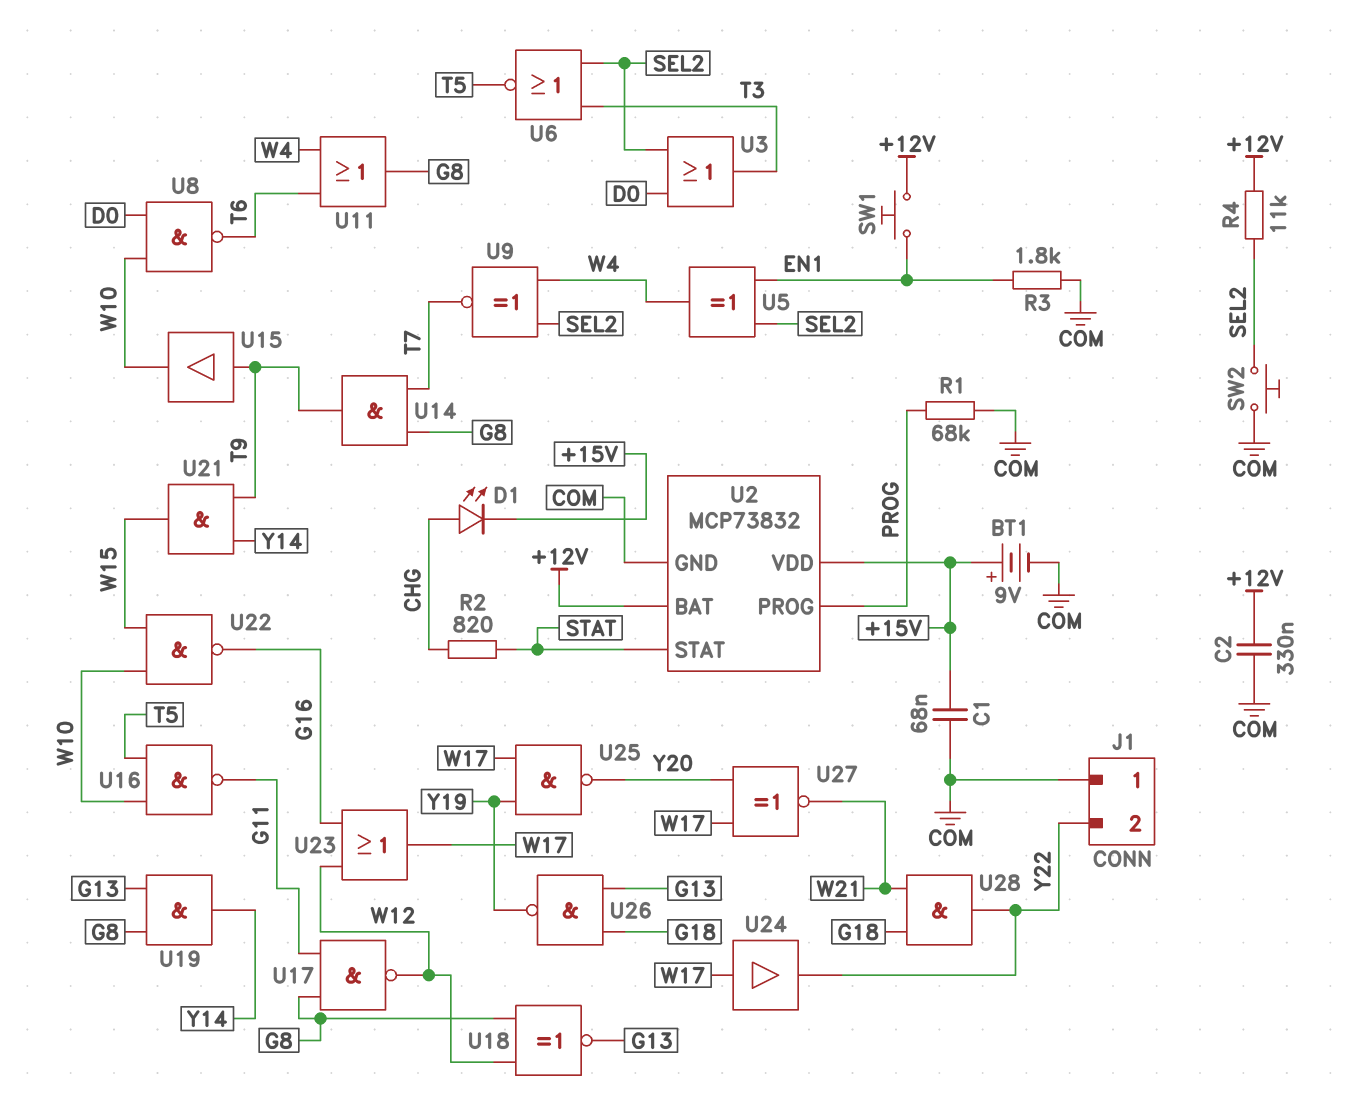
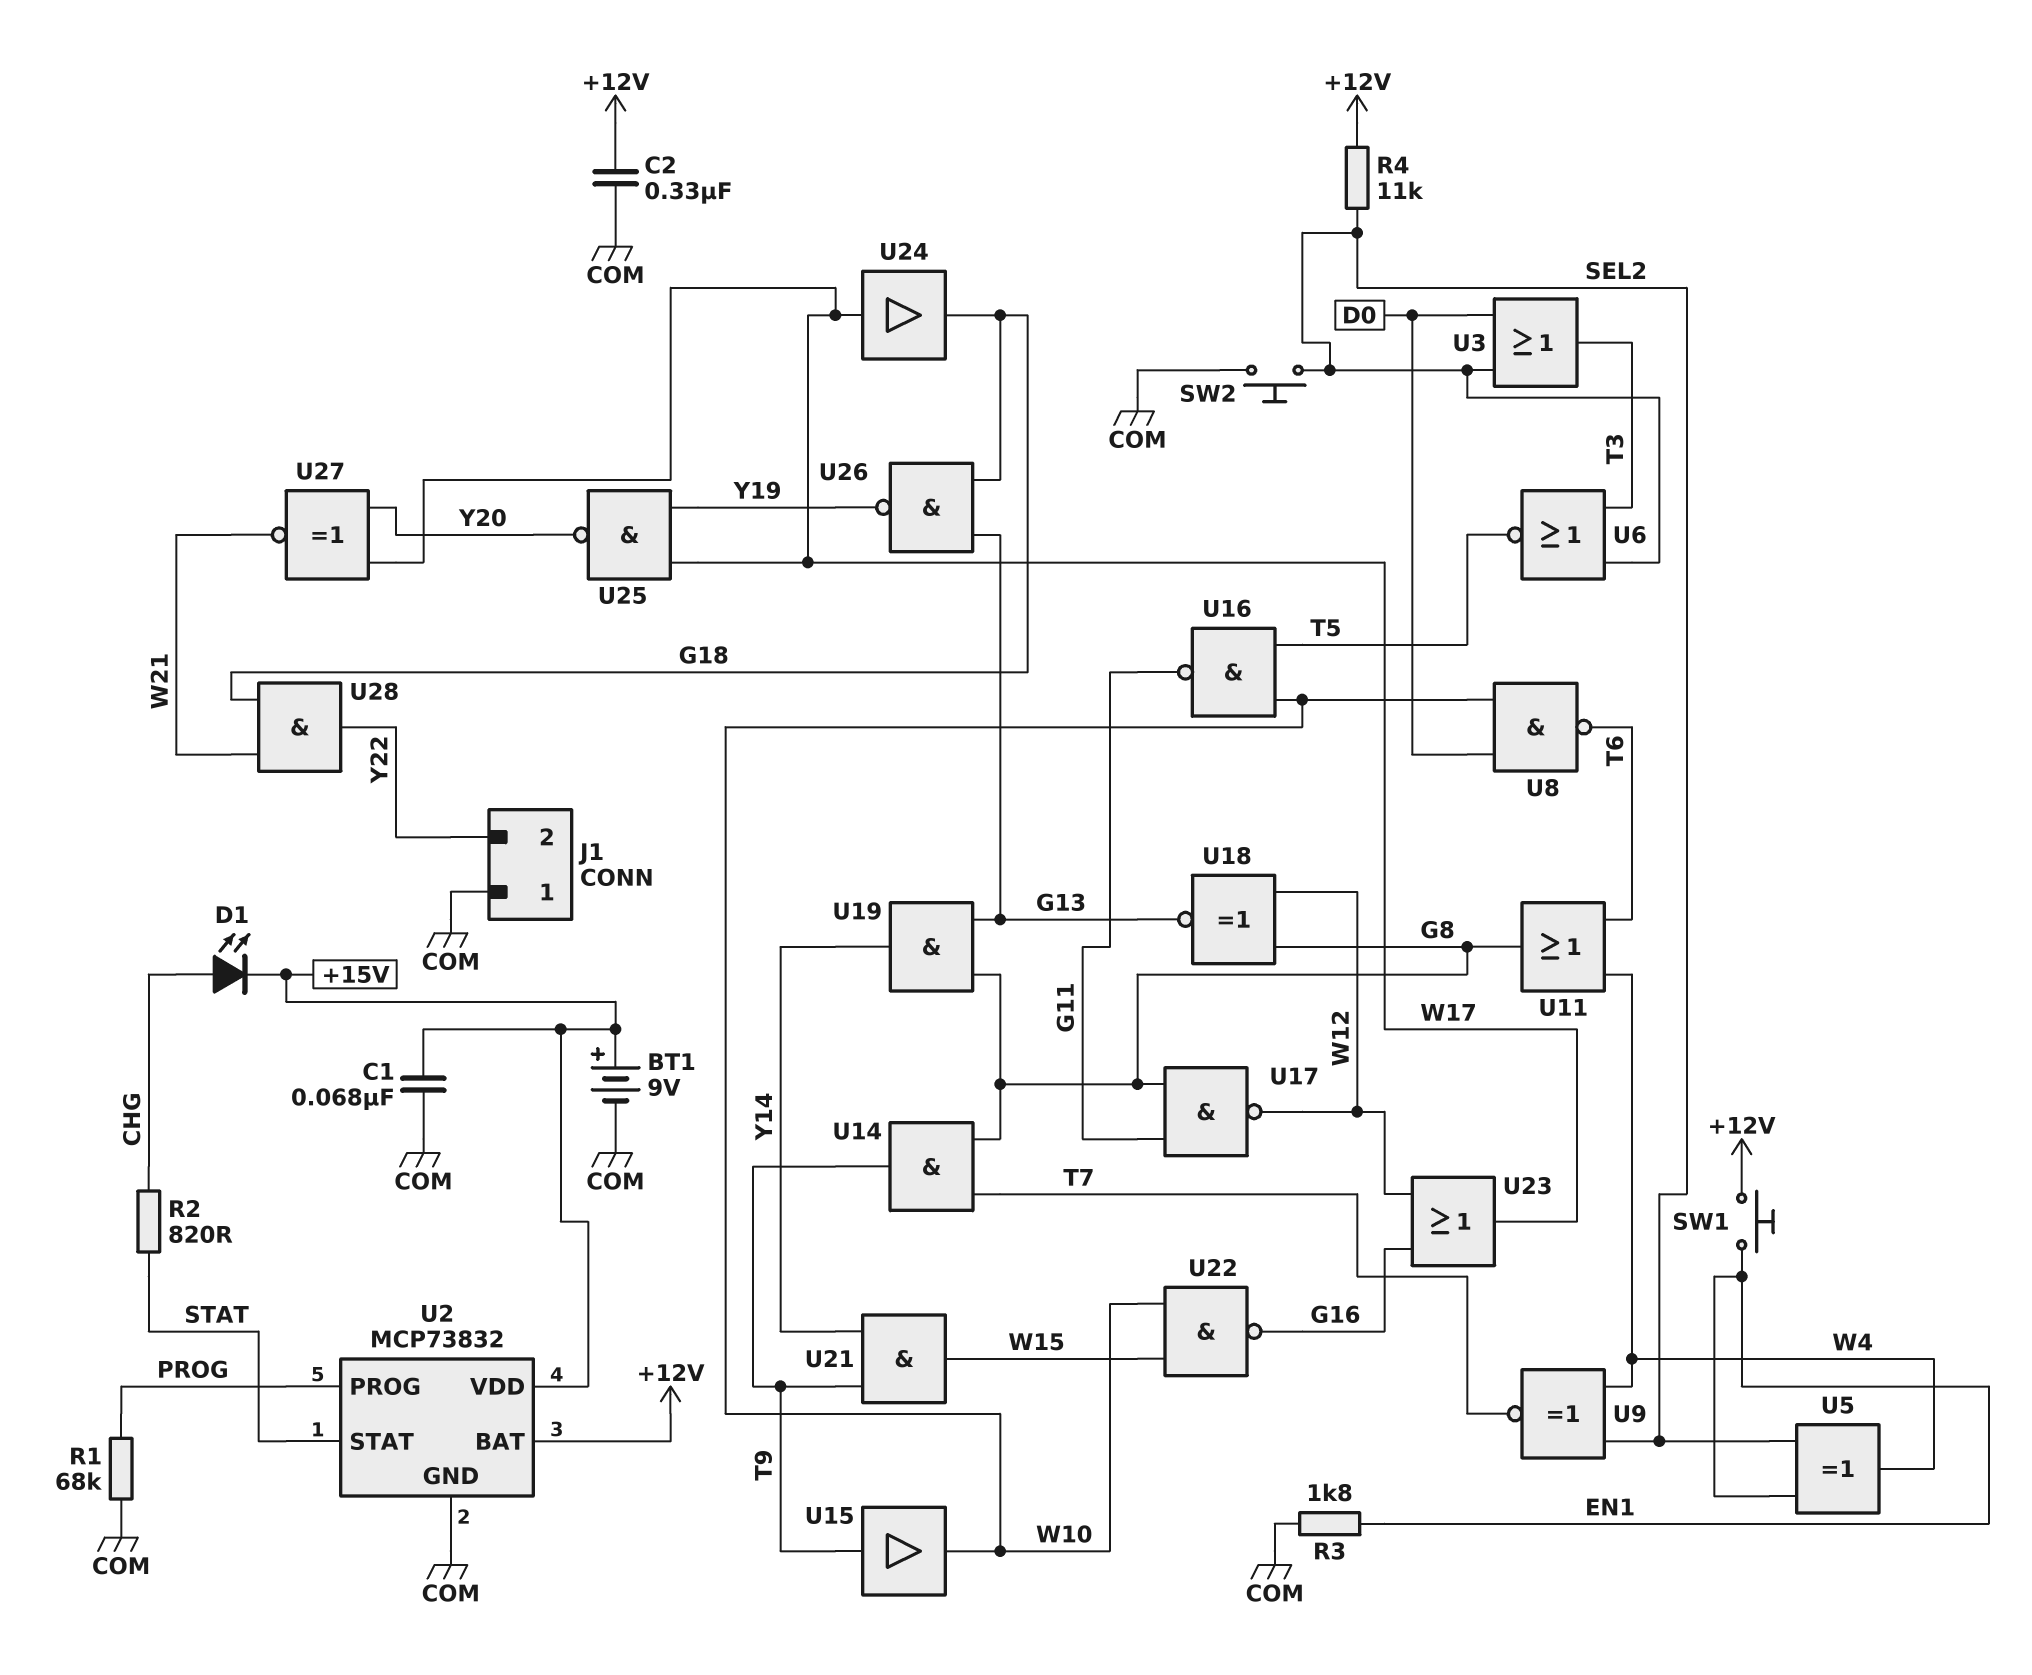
U24: buffer (in W17, out Y22) -> buffer (in W17, out G18)

